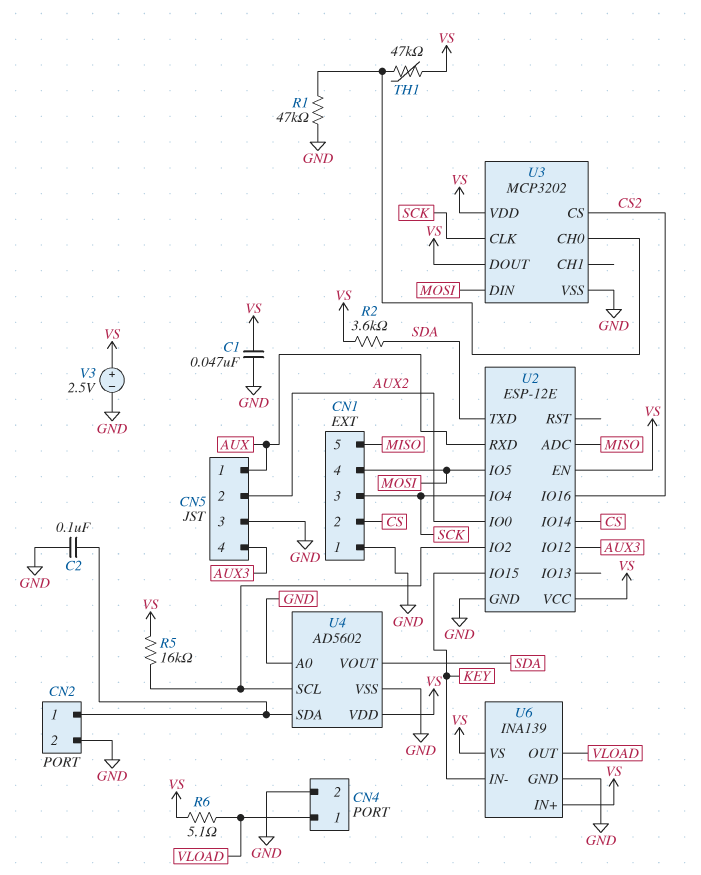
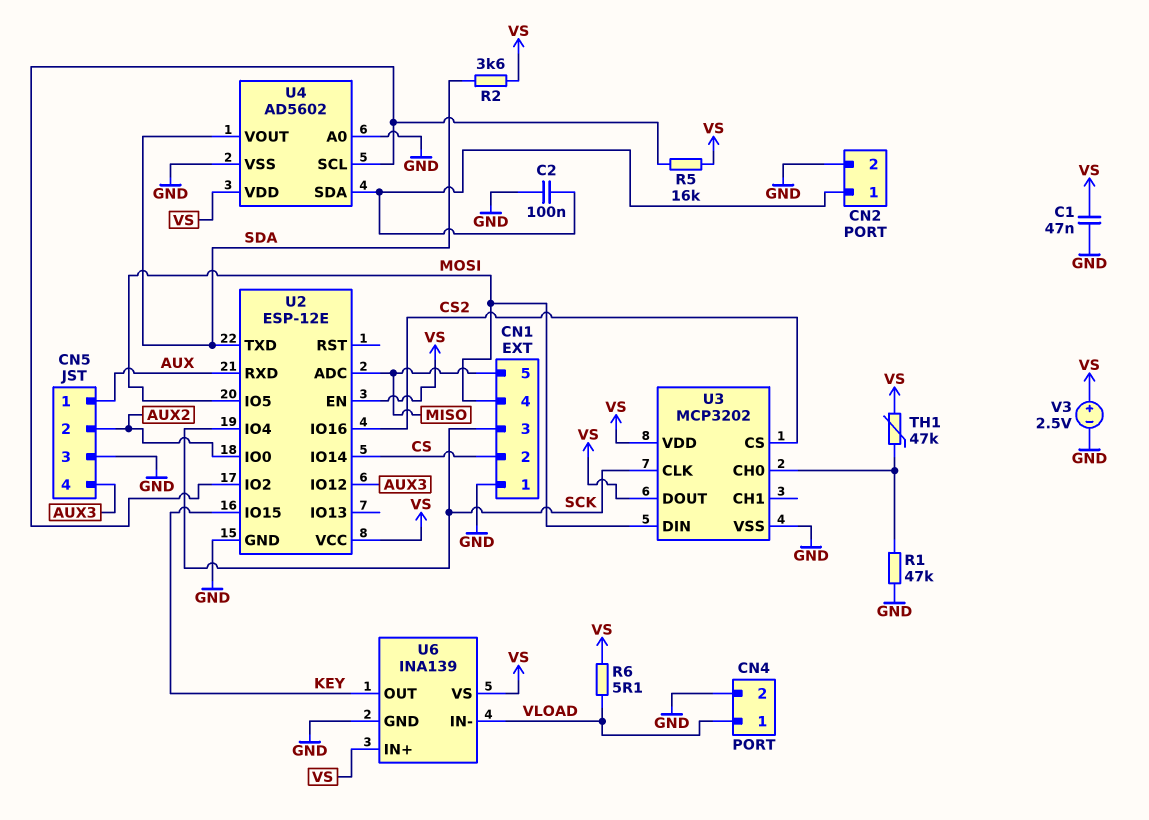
U6 pin IN-: KEY -> VLOAD
U6 pin OUT: VLOAD -> KEY

